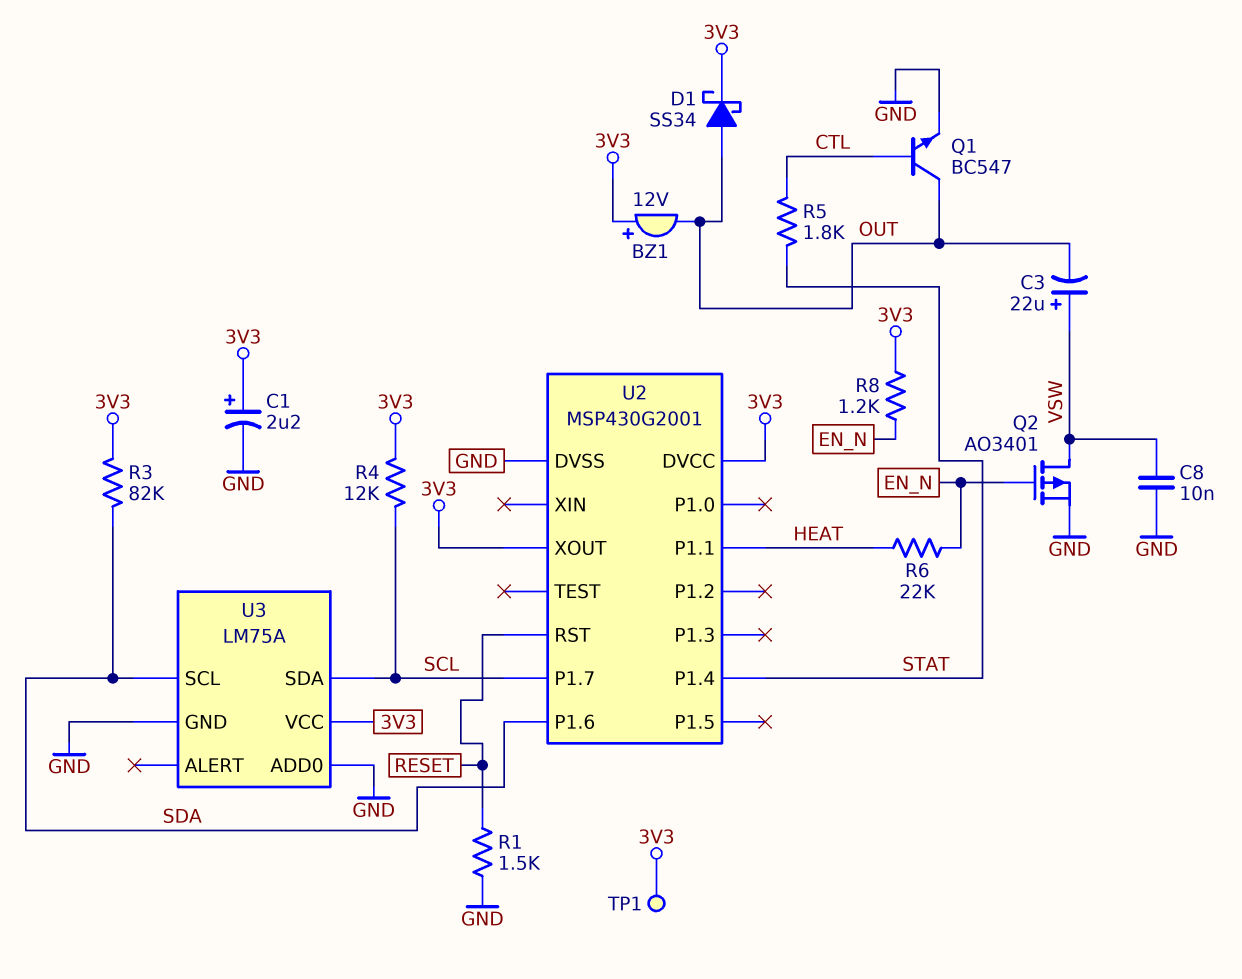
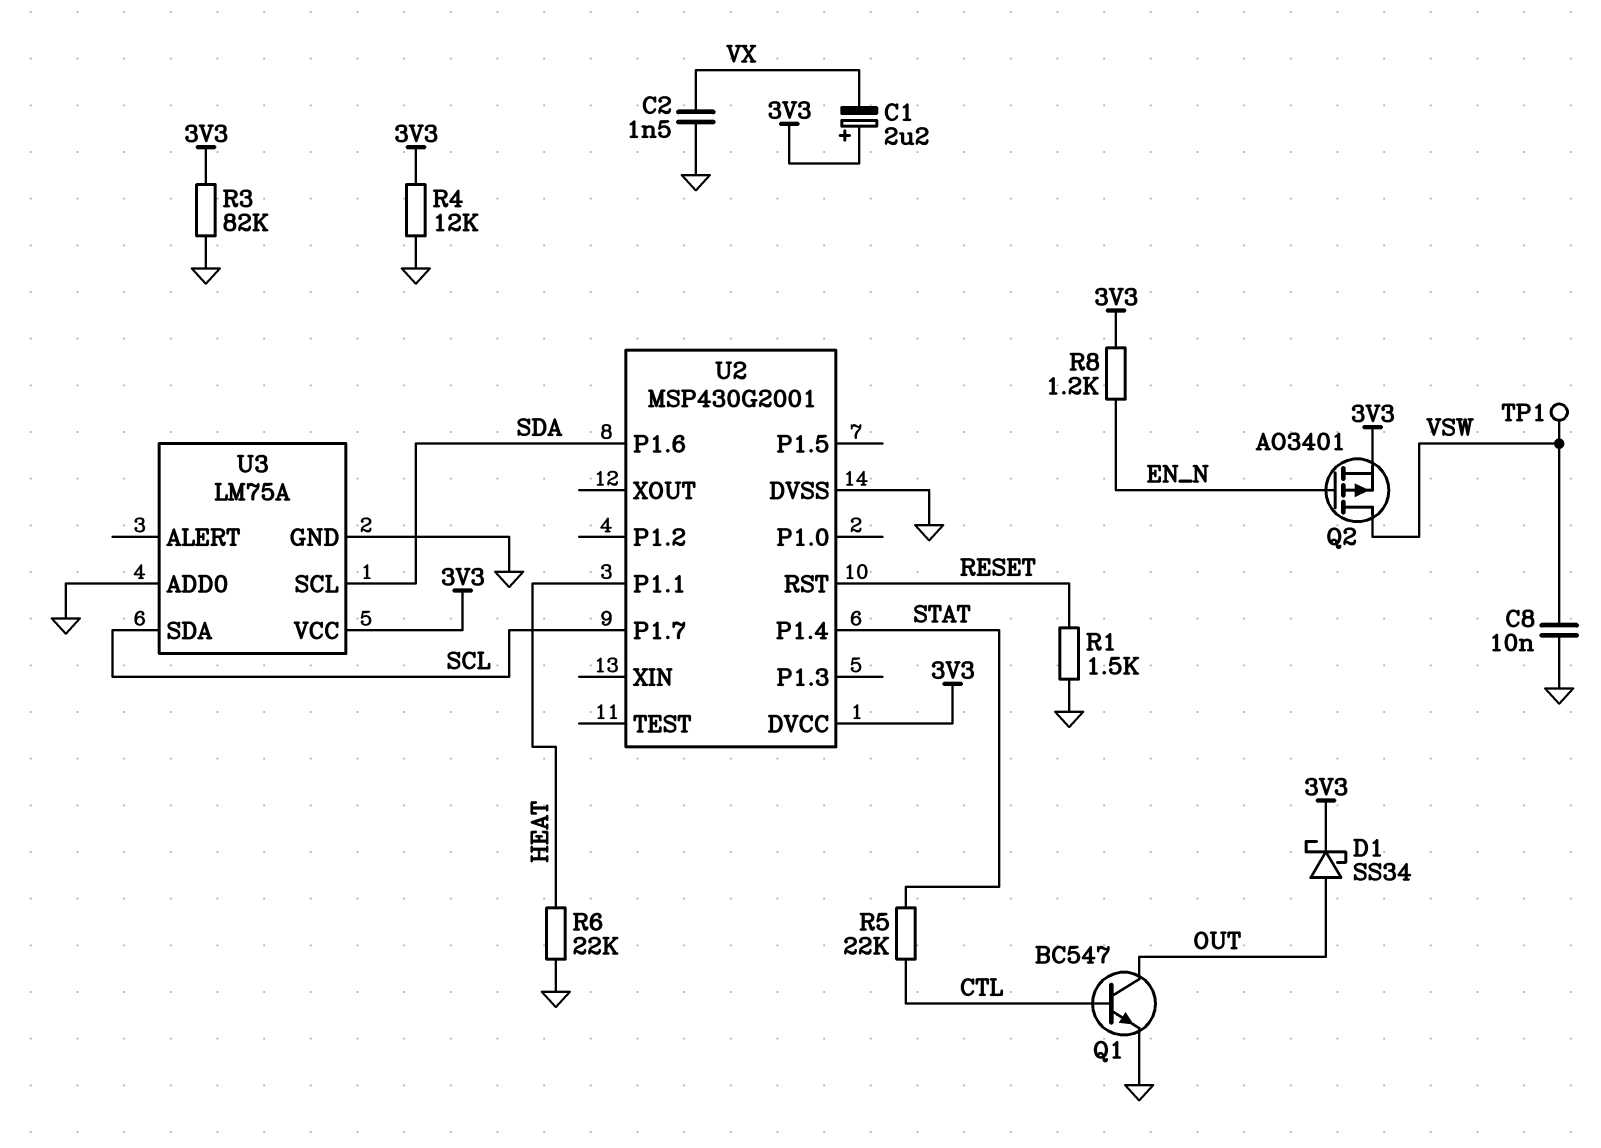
BZ1: buzzer 12V (plus 3V3, minus OUT) -> none
C1: 2.2uF (plus 3V3, minus GND) -> 2.2uF (plus 3V3, minus VX)
C2: none -> 1.5nF (GND, VX)
C3: 22uF (plus VSW, minus OUT) -> none
Q2: PMOS AO3401 (G EN_N, D VSW, S GND) -> PMOS AO3401 (G EN_N, D VSW, S 3V3)
R3: 82k (3V3, SDA) -> 82k (3V3, GND)
R4: 12k (3V3, SCL) -> 12k (3V3, GND)
R5: 1.8k (CTL, STAT) -> 22k (CTL, STAT)
R6: 22k (EN_N, HEAT) -> 22k (GND, HEAT)
TP1: test point (3V3) -> test point (VSW)
U2 pin XOUT: 3V3 -> none

